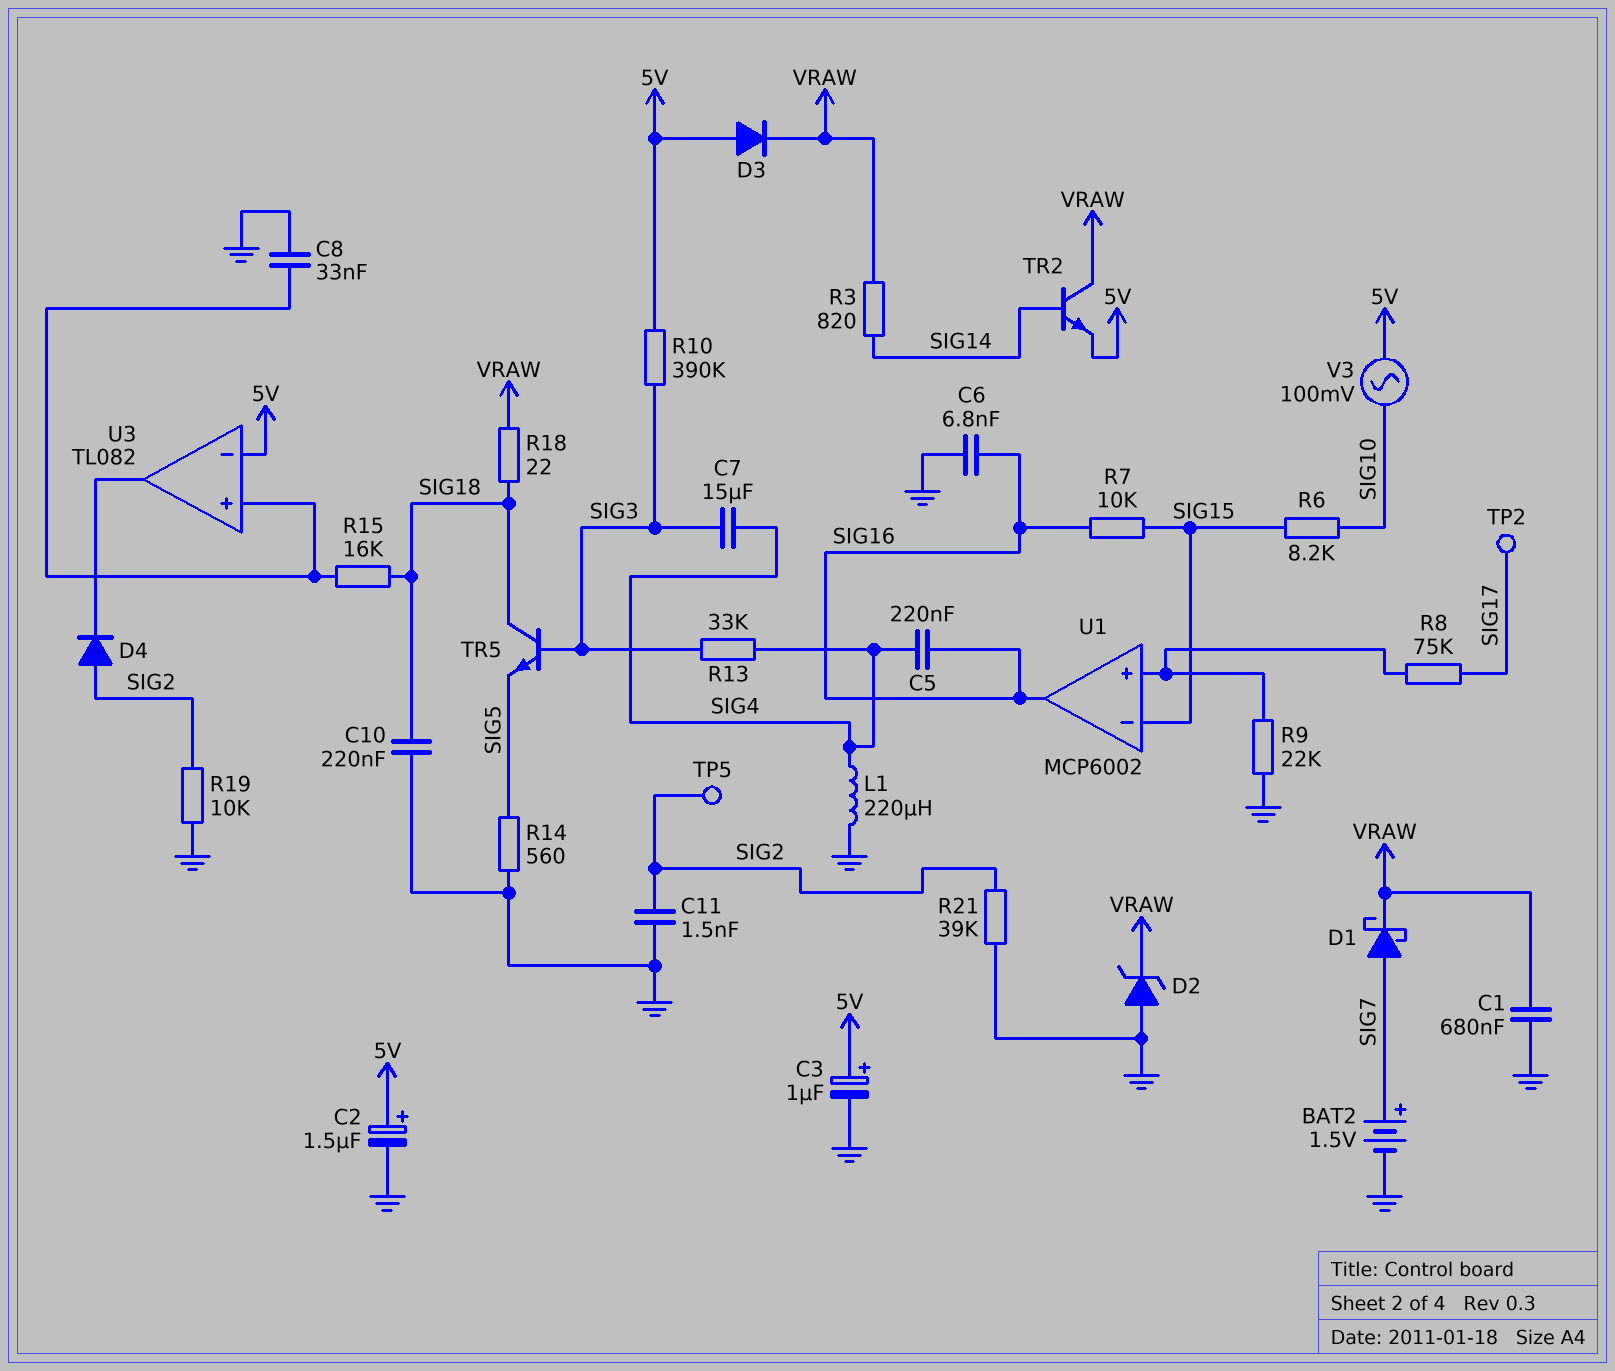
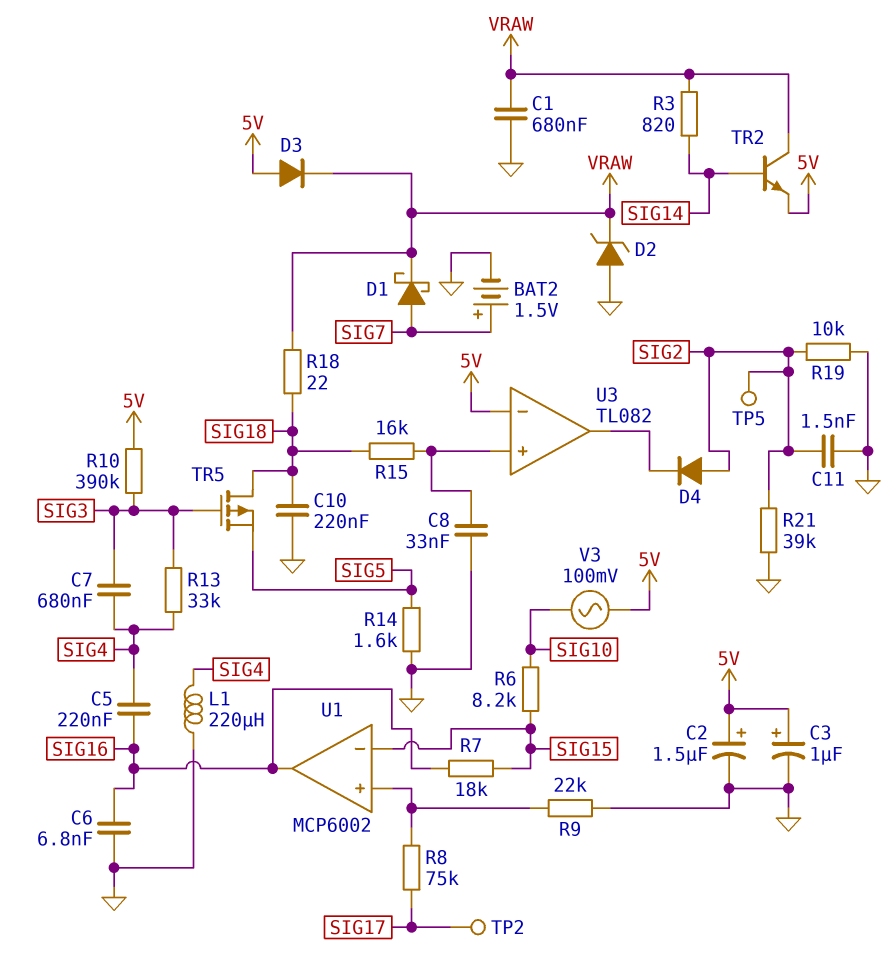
C7: 15uF (SIG3, SIG4) -> 680nF (SIG3, SIG4)
R7: 10k (SIG15, SIG16) -> 18k (SIG15, SIG16)
R14: 560 (GND, SIG5) -> 1.6k (GND, SIG5)
TR5: NPN (B SIG3, C SIG18, E SIG5) -> PMOS (G SIG3, D SIG18, S SIG5)

